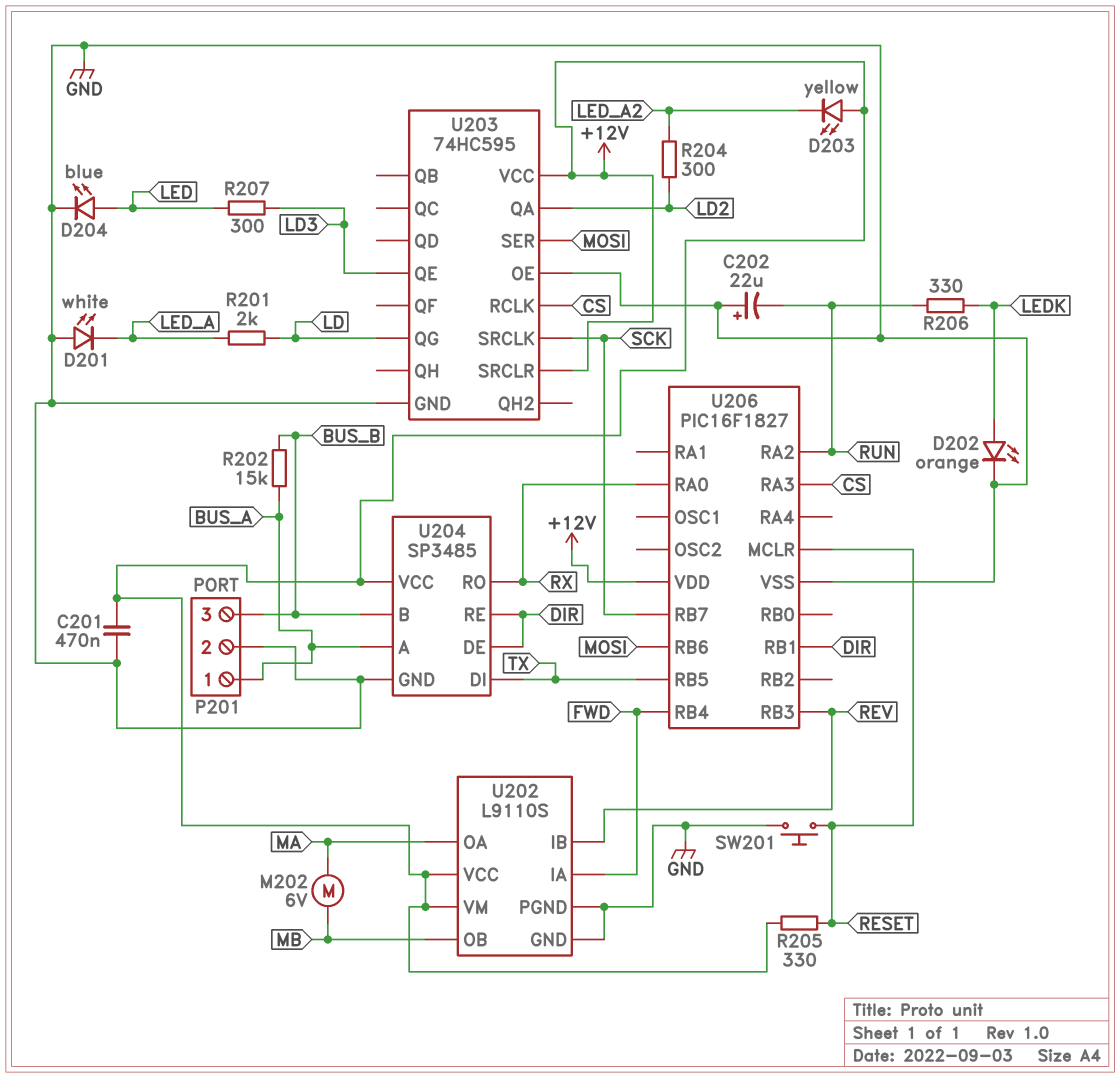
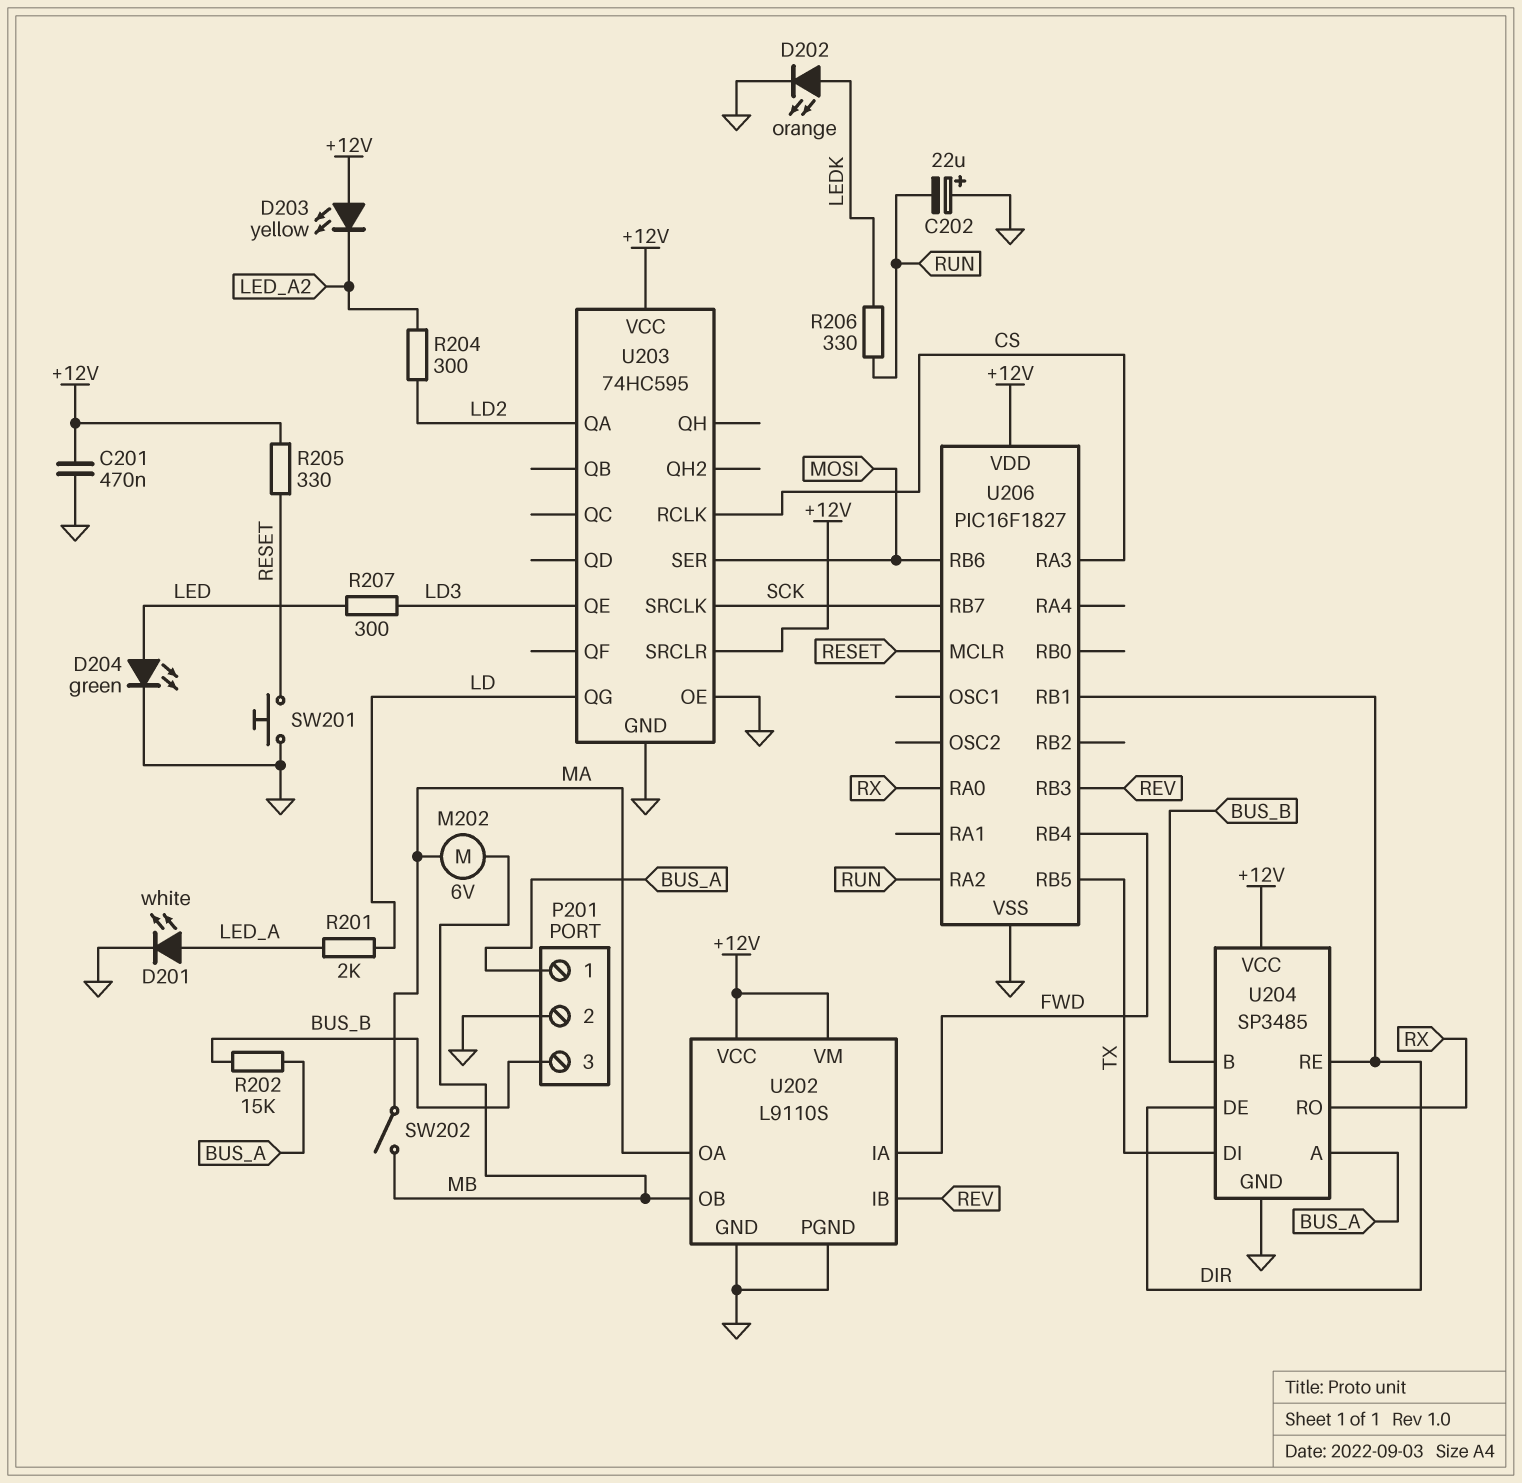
D201: LED white (A GND, K LED_A) -> LED white (A LED_A, K GND)
D204: LED blue (A LED, K GND) -> LED green (A LED, K GND)
SW202: none -> switch (MA, MB)

